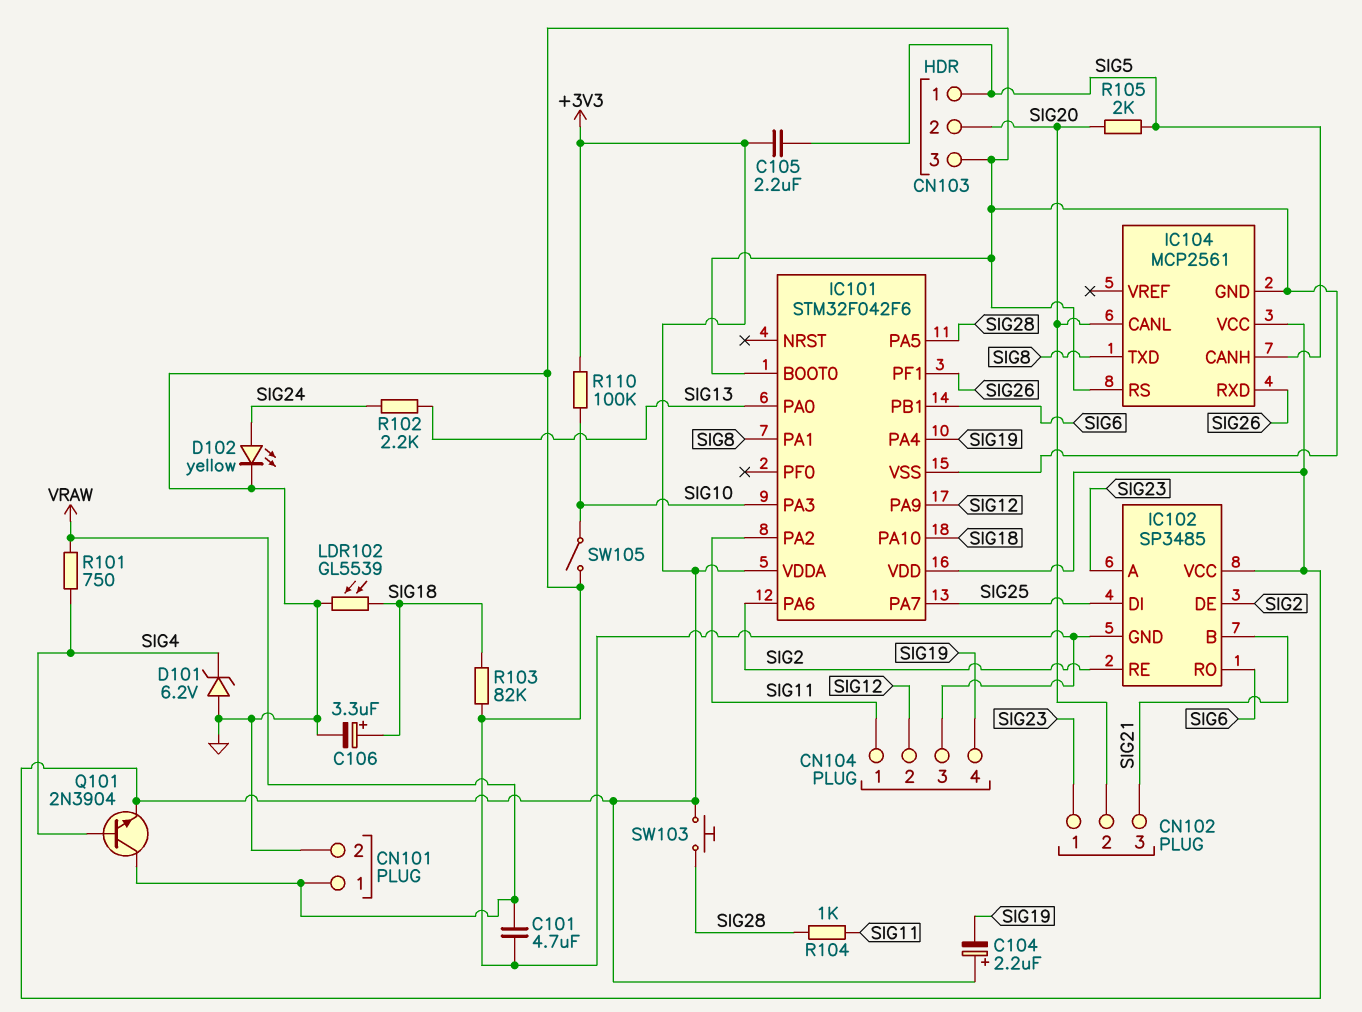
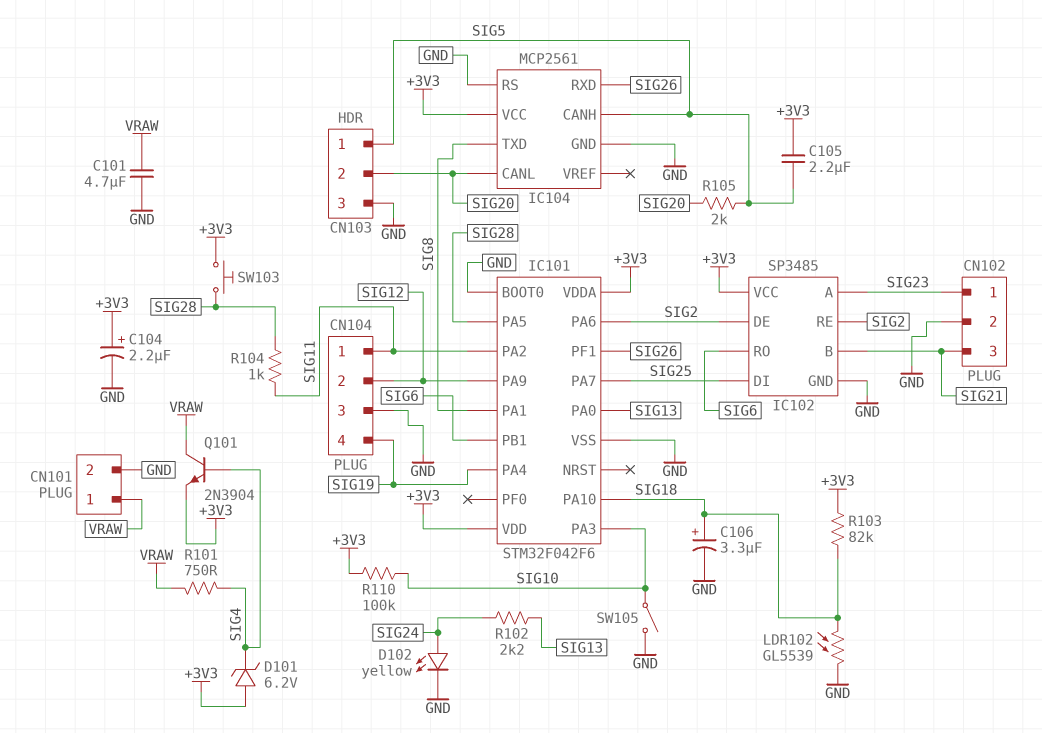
C104: 2.2uF (plus +3V3, minus SIG19) -> 2.2uF (plus +3V3, minus GND)
CN102 pin 2: SIG20 -> GND
D101: zener 6.2V (A GND, K SIG4) -> zener 6.2V (A +3V3, K SIG4)
R103: 82k (GND, SIG18) -> 82k (+3V3, SIG18)

